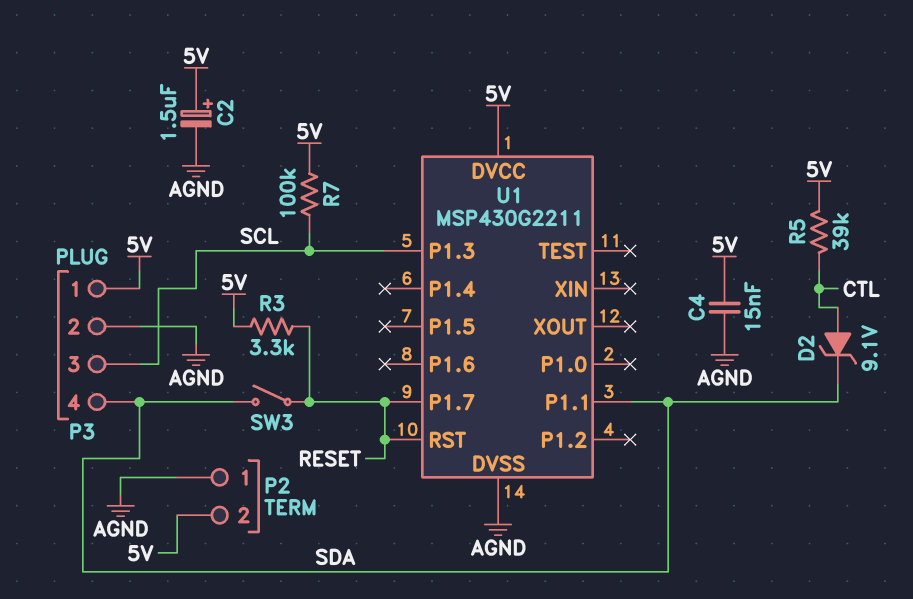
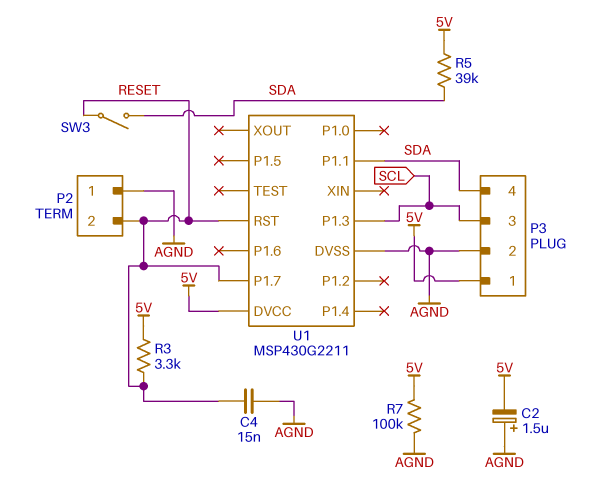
C2: 1.5uF (plus 5V, minus AGND) -> 1.5uF (plus AGND, minus 5V)
C4: 15nF (5V, AGND) -> 15nF (AGND, RESET)
D2: zener 9.1V (A CTL, K SDA) -> none
P2 pin 2: 5V -> RESET
R5: 39k (5V, CTL) -> 39k (5V, SDA)
R7: 100k (5V, SCL) -> 100k (5V, AGND)

